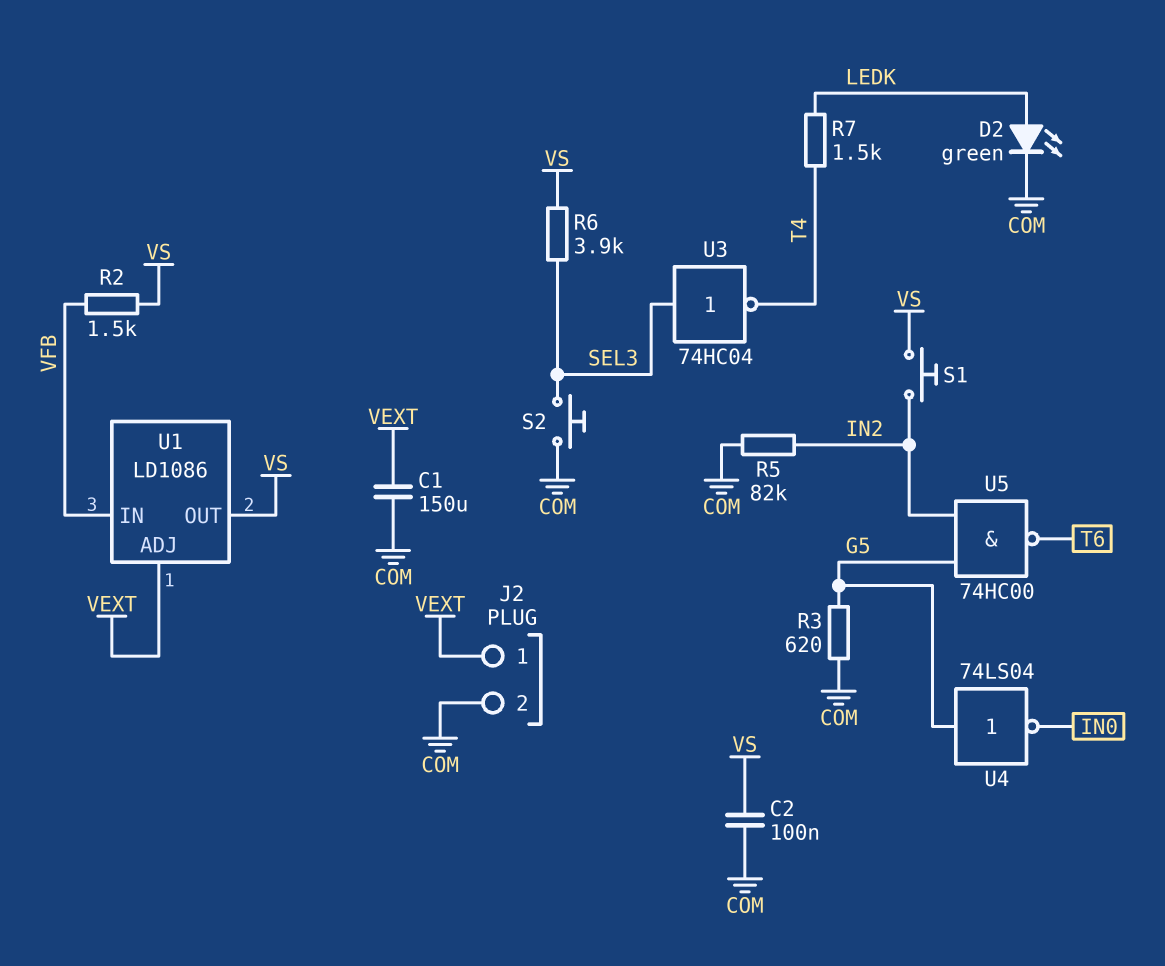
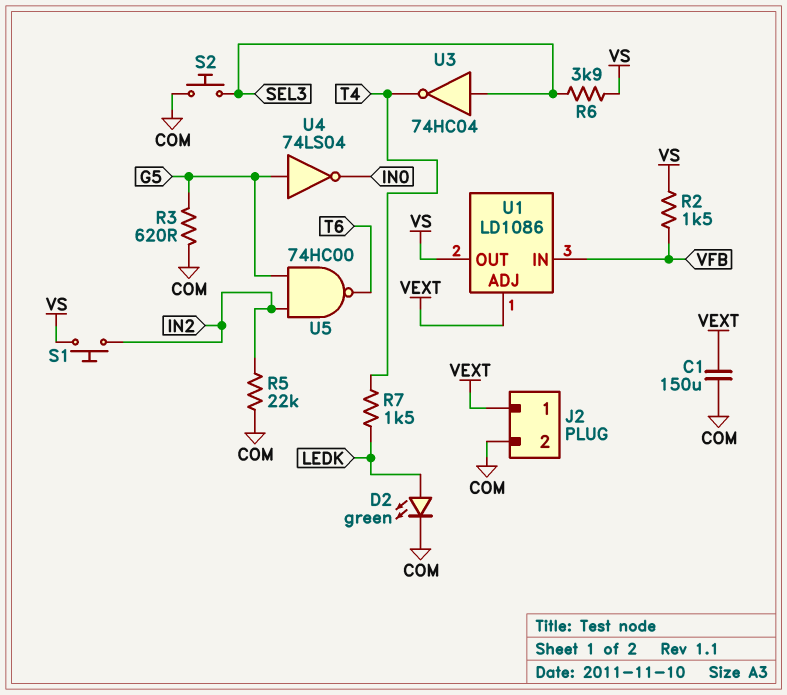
C2: 100nF (COM, VS) -> none
R5: 82k (COM, IN2) -> 22k (COM, IN2)

